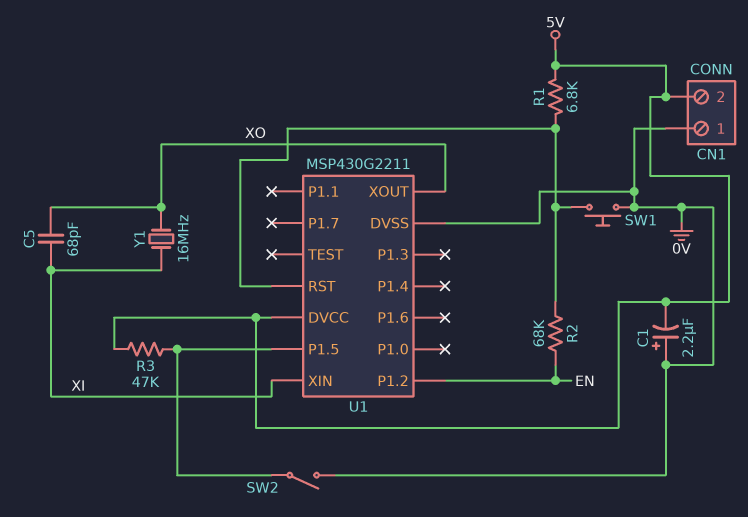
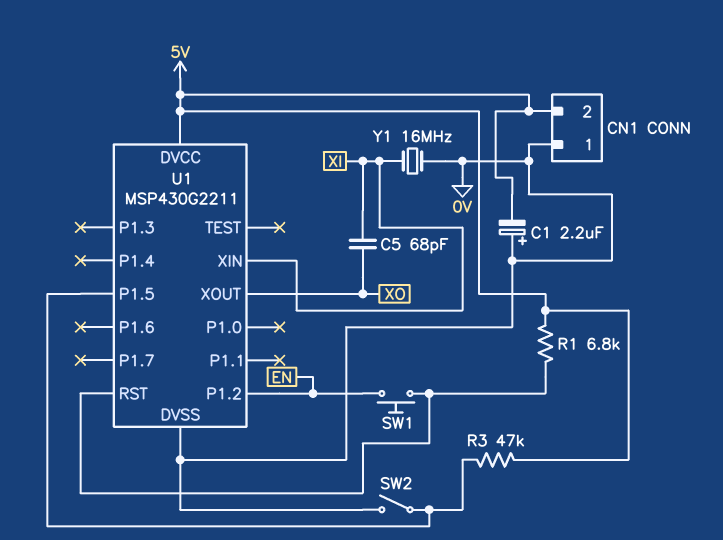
R2: 68k (EN, U1/RST) -> none
SW1: button (0V, U1/RST) -> button (EN, U1/RST)
Y1: 16MHz (XI, XO) -> 16MHz (0V, XI)

